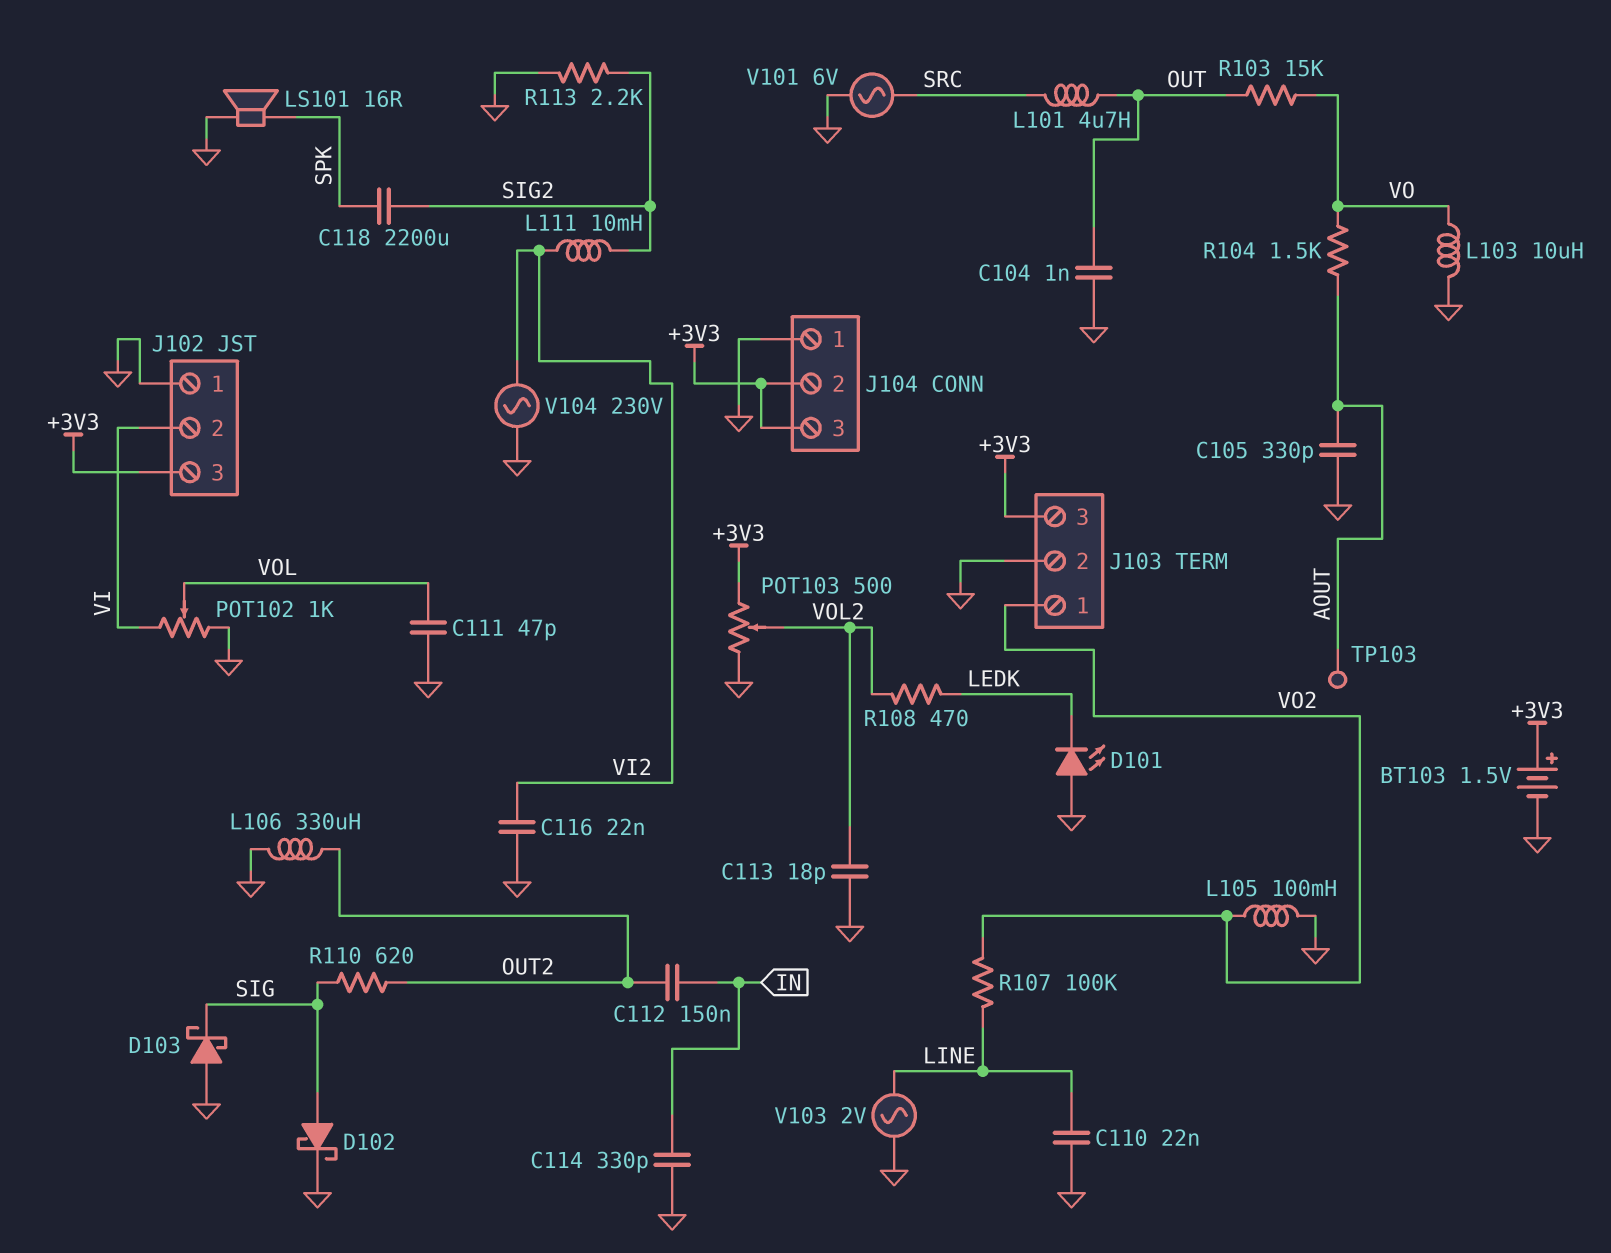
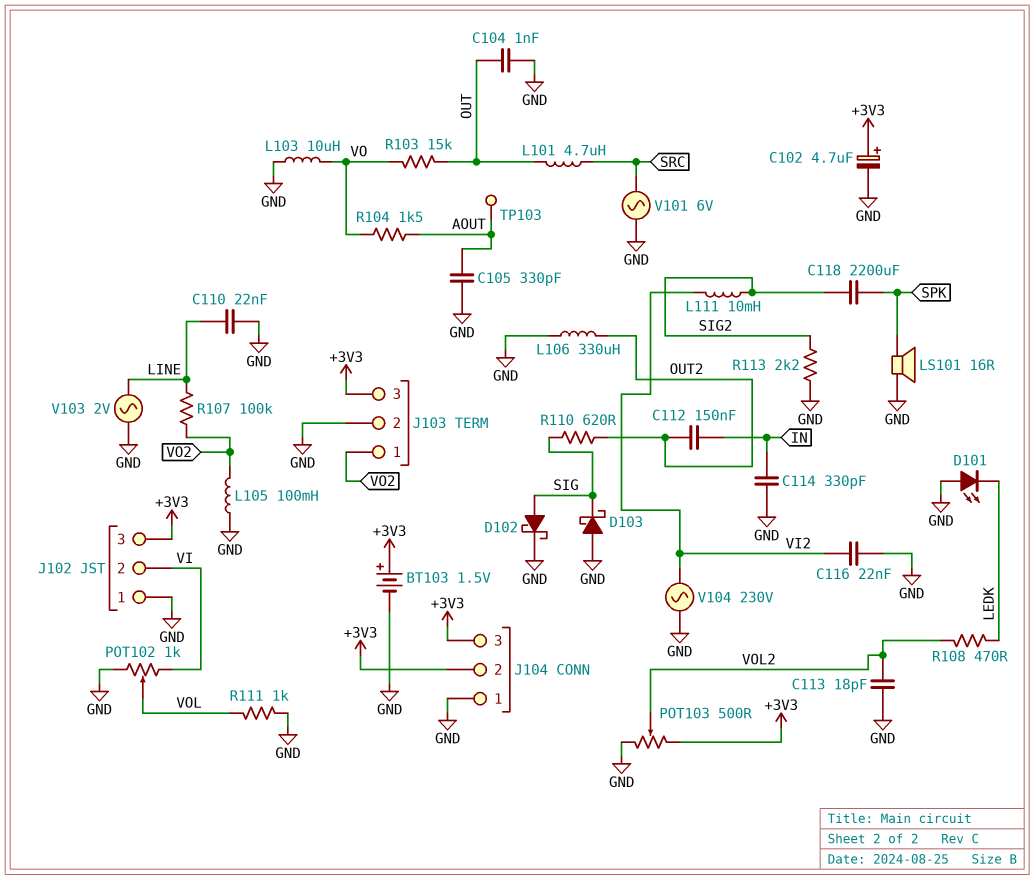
C102: none -> 4.7uF (plus +3V3, minus GND)
C111: 47pF (GND, VOL) -> none
R111: none -> 1k (GND, VOL)

